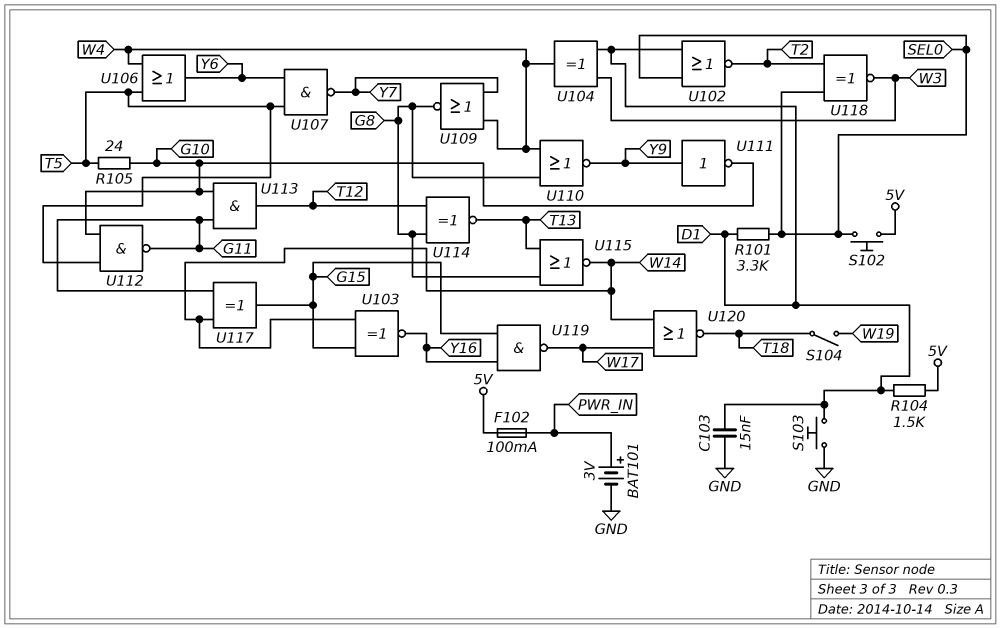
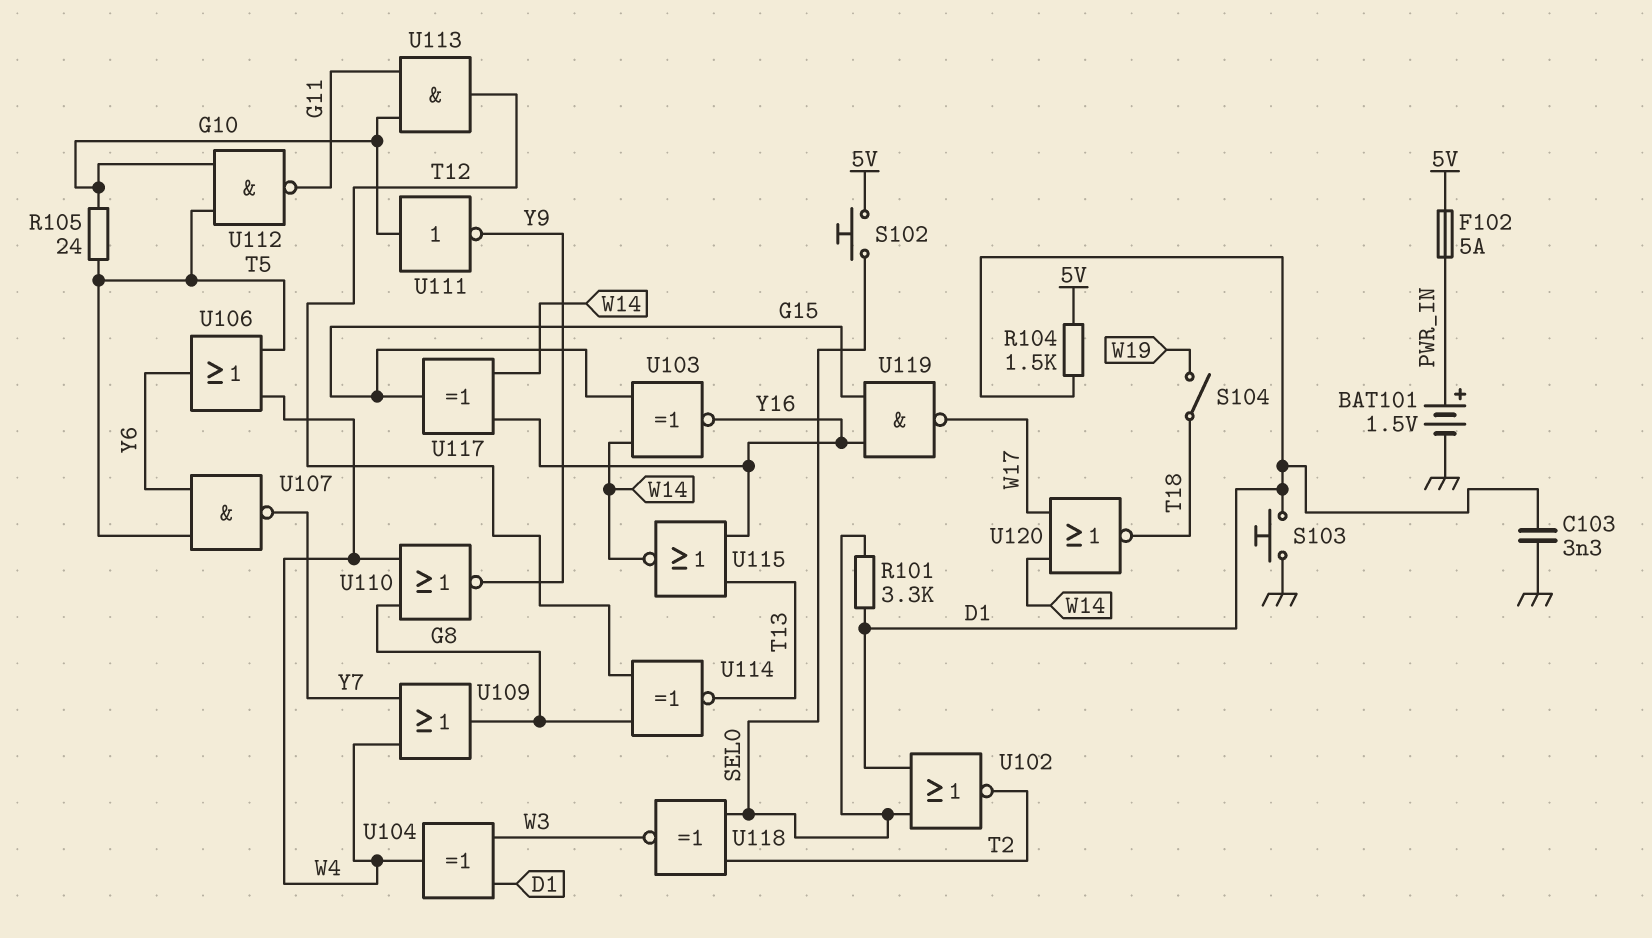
BAT101: 3V (plus PWR_IN, minus GND) -> 1.5V (plus PWR_IN, minus GND)
C103: 15nF (D1, GND) -> 3.3nF (D1, GND)
F102: 100mA (5V, PWR_IN) -> 5A (5V, PWR_IN)
U109: NOR (in W4, in Y7, out G8) -> OR (in W4, in Y7, out G8)
U111: NOT (in Y9, out G10) -> NOT (in G10, out Y9)
U115: NOR (in G8, in T13, out W14) -> NOR (in T13, in Y16, out W14)
U117: XOR (in G11, in W14, out G15) -> XOR (in W14, in Y16, out G15)

